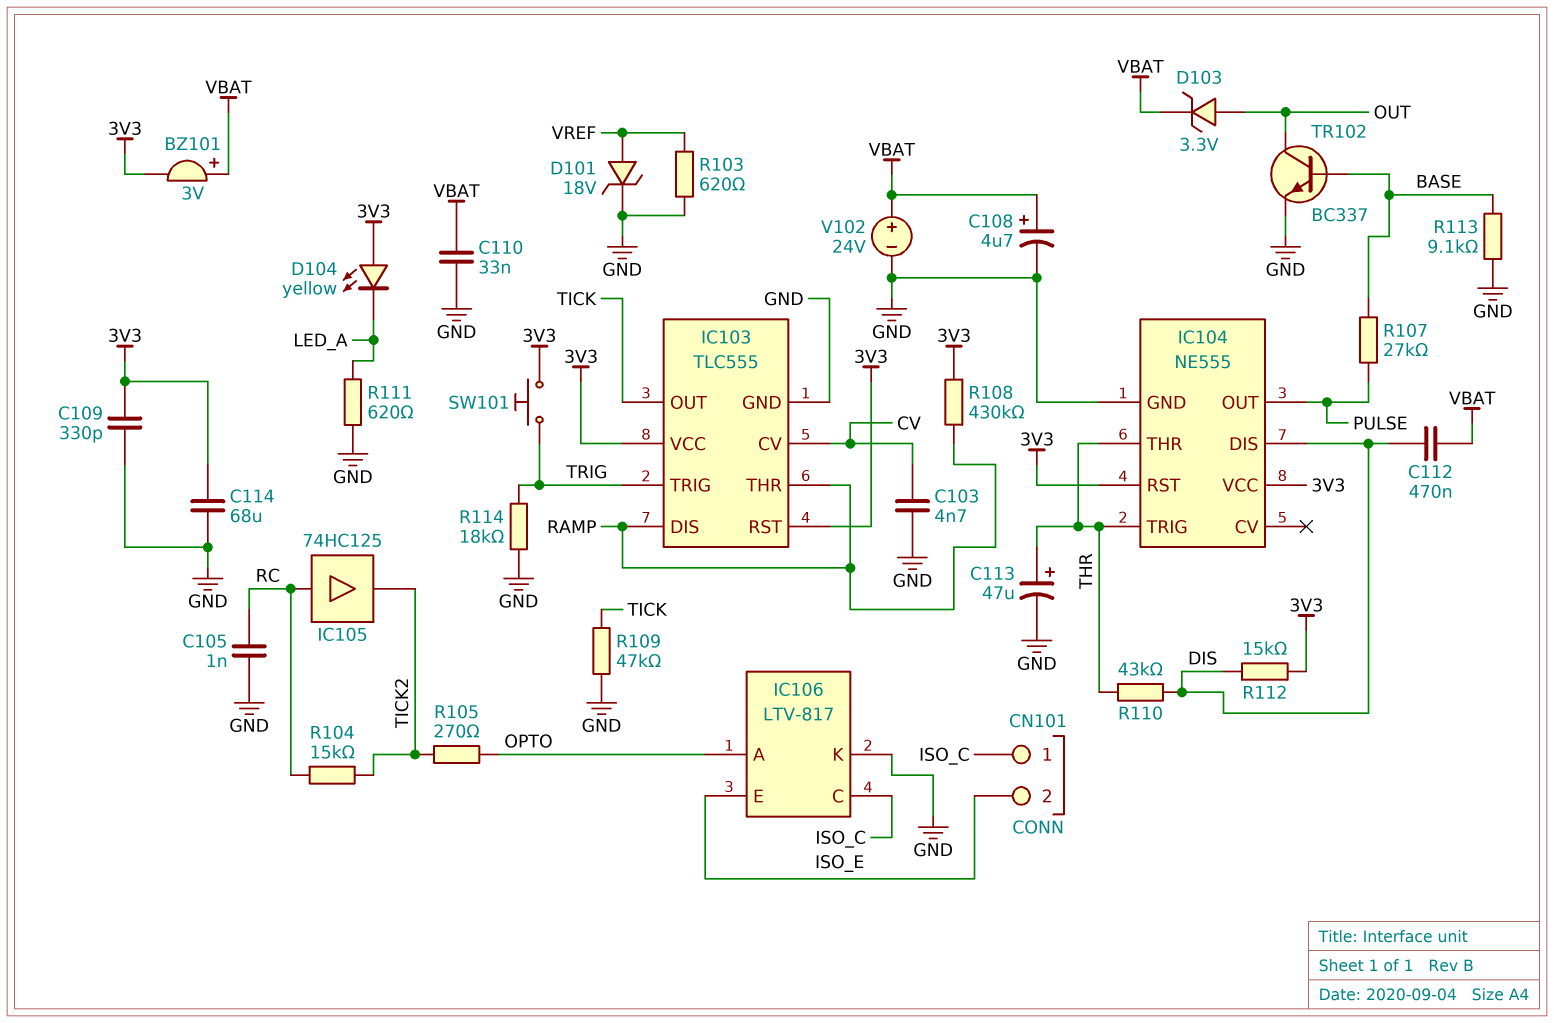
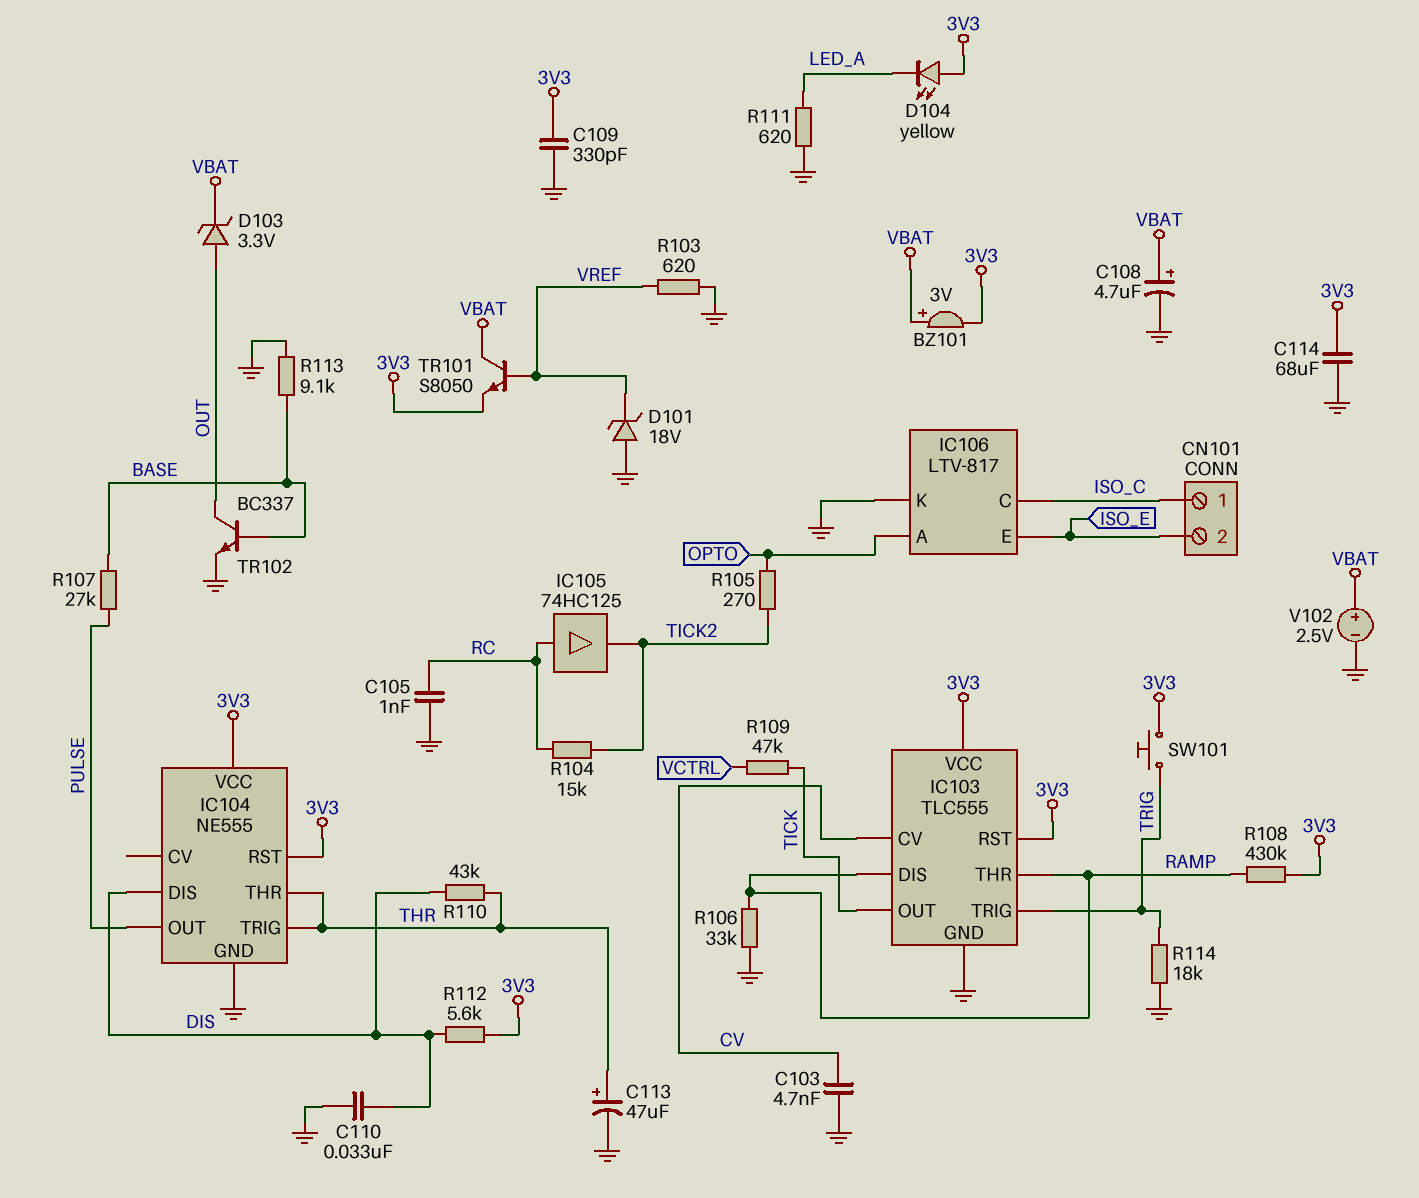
C110: 33nF (GND, VBAT) -> 33nF (DIS, GND)
C112: 470nF (DIS, VBAT) -> none
D101: zener 18V (A VREF, K GND) -> zener 18V (A GND, K VREF)
R106: none -> 33k (GND, RAMP)
R109: 47k (GND, TICK) -> 47k (TICK, VCTRL)
R112: 15k (3V3, DIS) -> 5.6k (3V3, DIS)
TR101: none -> NPN S8050 (B VREF, C VBAT, E 3V3)
V102: 24V (plus VBAT, minus GND) -> 2.5V (plus VBAT, minus GND)

